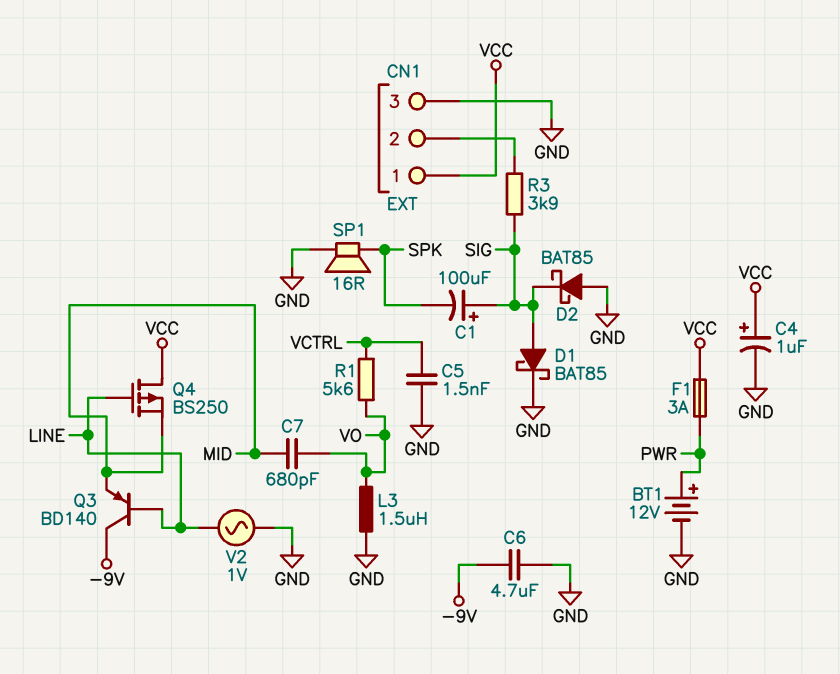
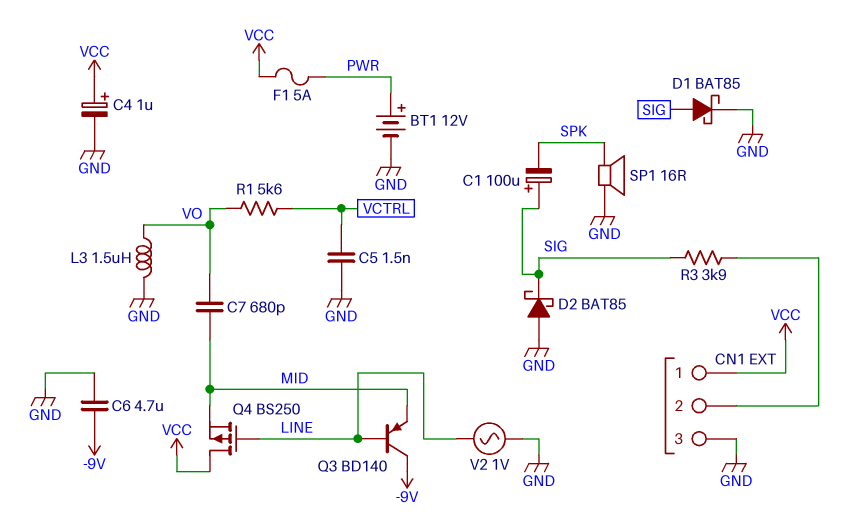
F1: 3A (PWR, VCC) -> 5A (PWR, VCC)

